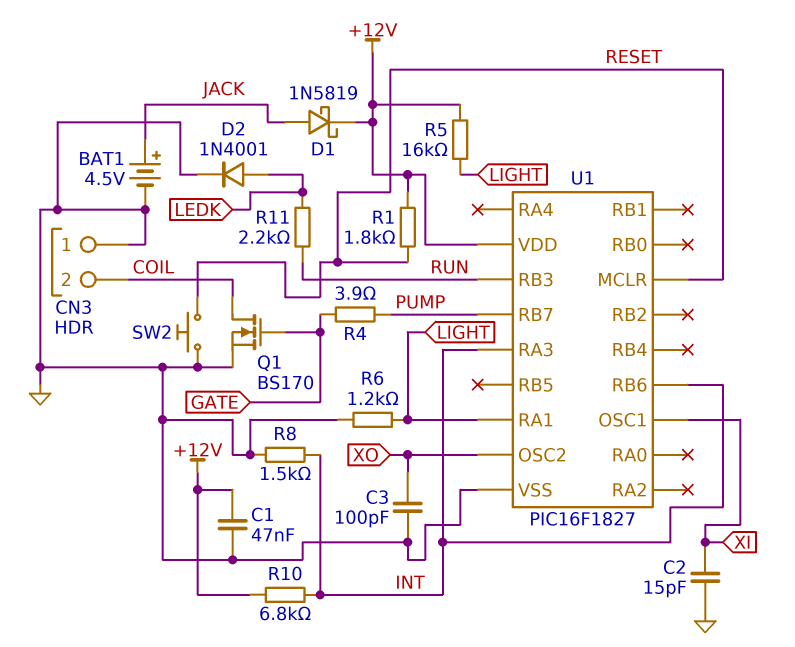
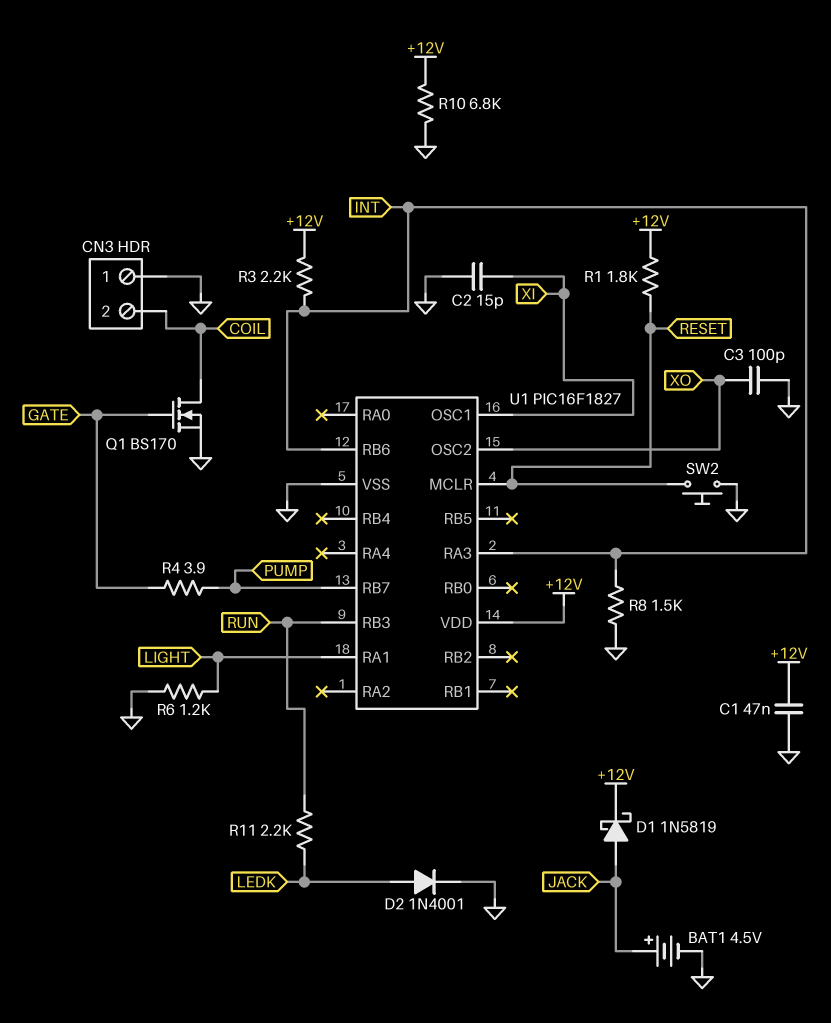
R3: none -> 2.2k (+12V, INT)
R5: 16k (+12V, LIGHT) -> none
R10: 6.8k (+12V, INT) -> 6.8k (+12V, GND)

